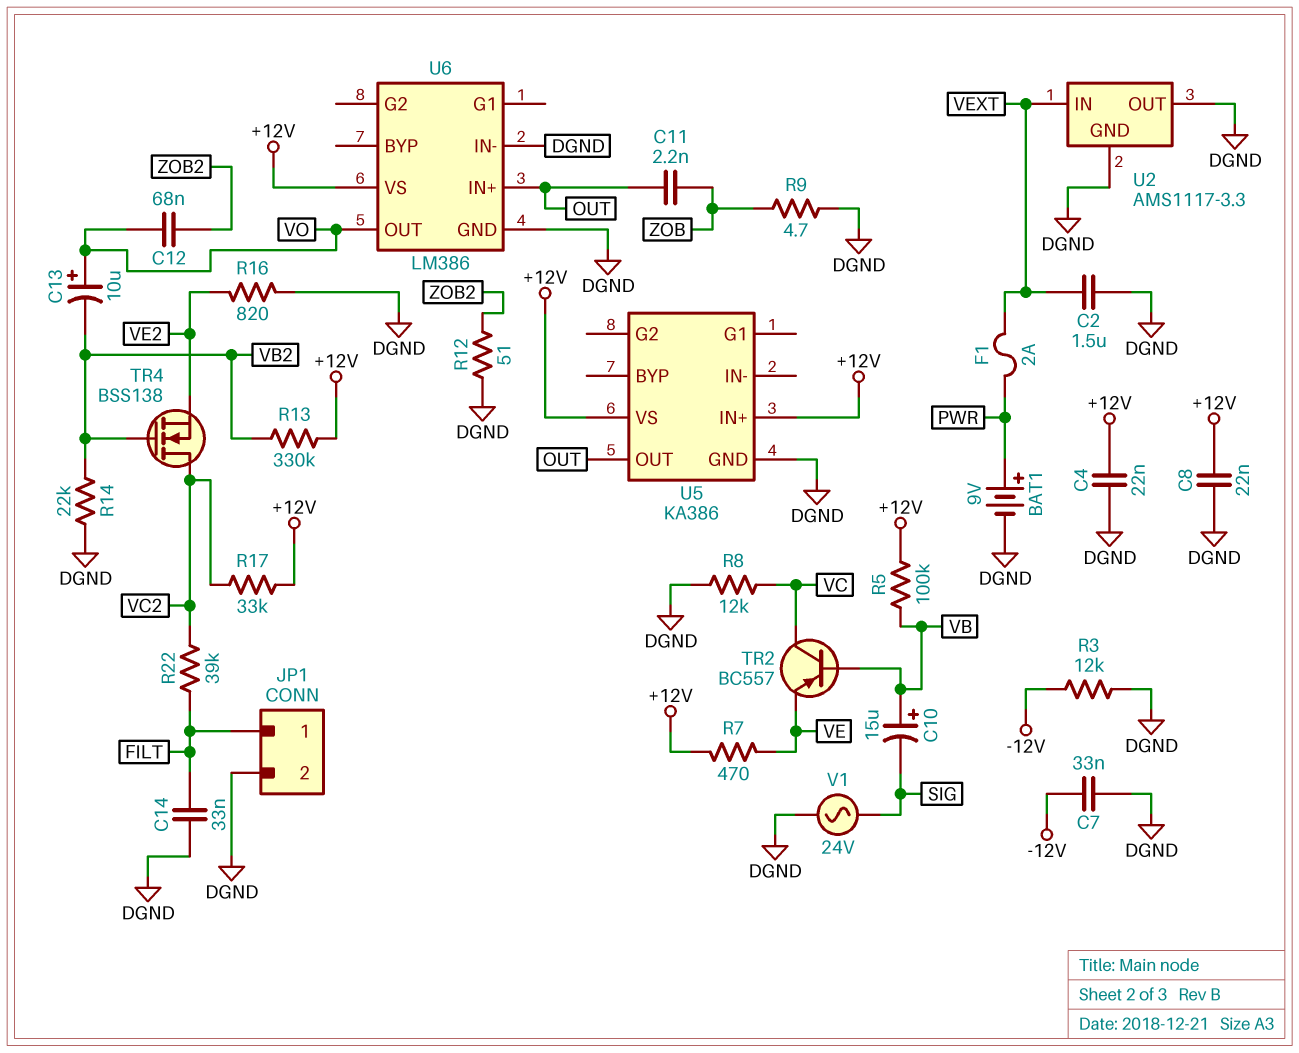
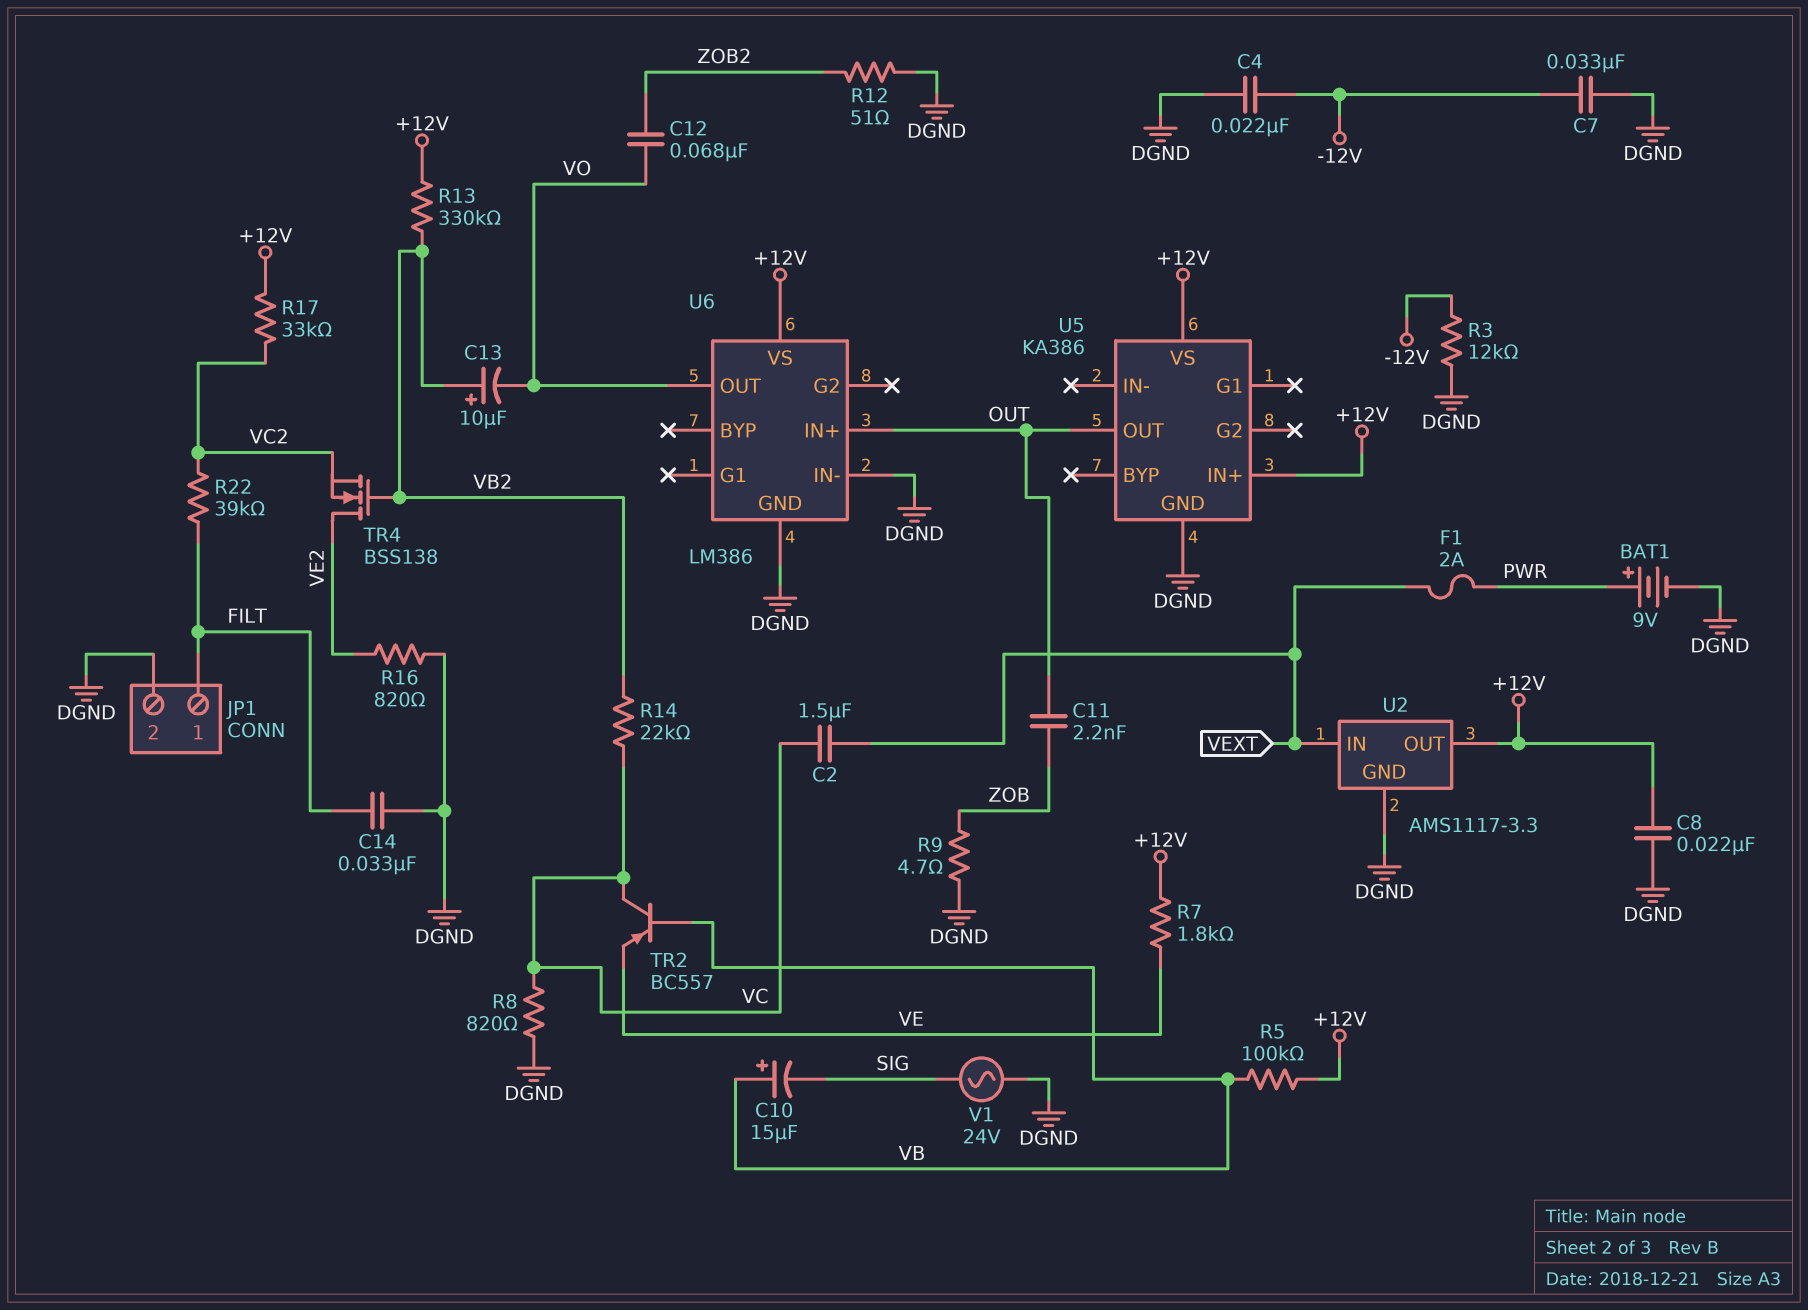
C2: 1.5uF (DGND, VEXT) -> 1.5uF (VC, VEXT)
C4: 22nF (+12V, DGND) -> 22nF (-12V, DGND)
C13: 10uF (plus VO, minus VB2) -> 10uF (plus VB2, minus VO)
R7: 470 (+12V, VE) -> 1.8k (+12V, VE)
R8: 12k (DGND, VC) -> 820 (DGND, VC)
R14: 22k (DGND, VB2) -> 22k (VB2, VC)
TR4: NMOS BSS138 (G VB2, D VC2, S VE2) -> NMOS BSS138 (G VB2, D VE2, S VC2)
U2 pin OUT: DGND -> +12V

